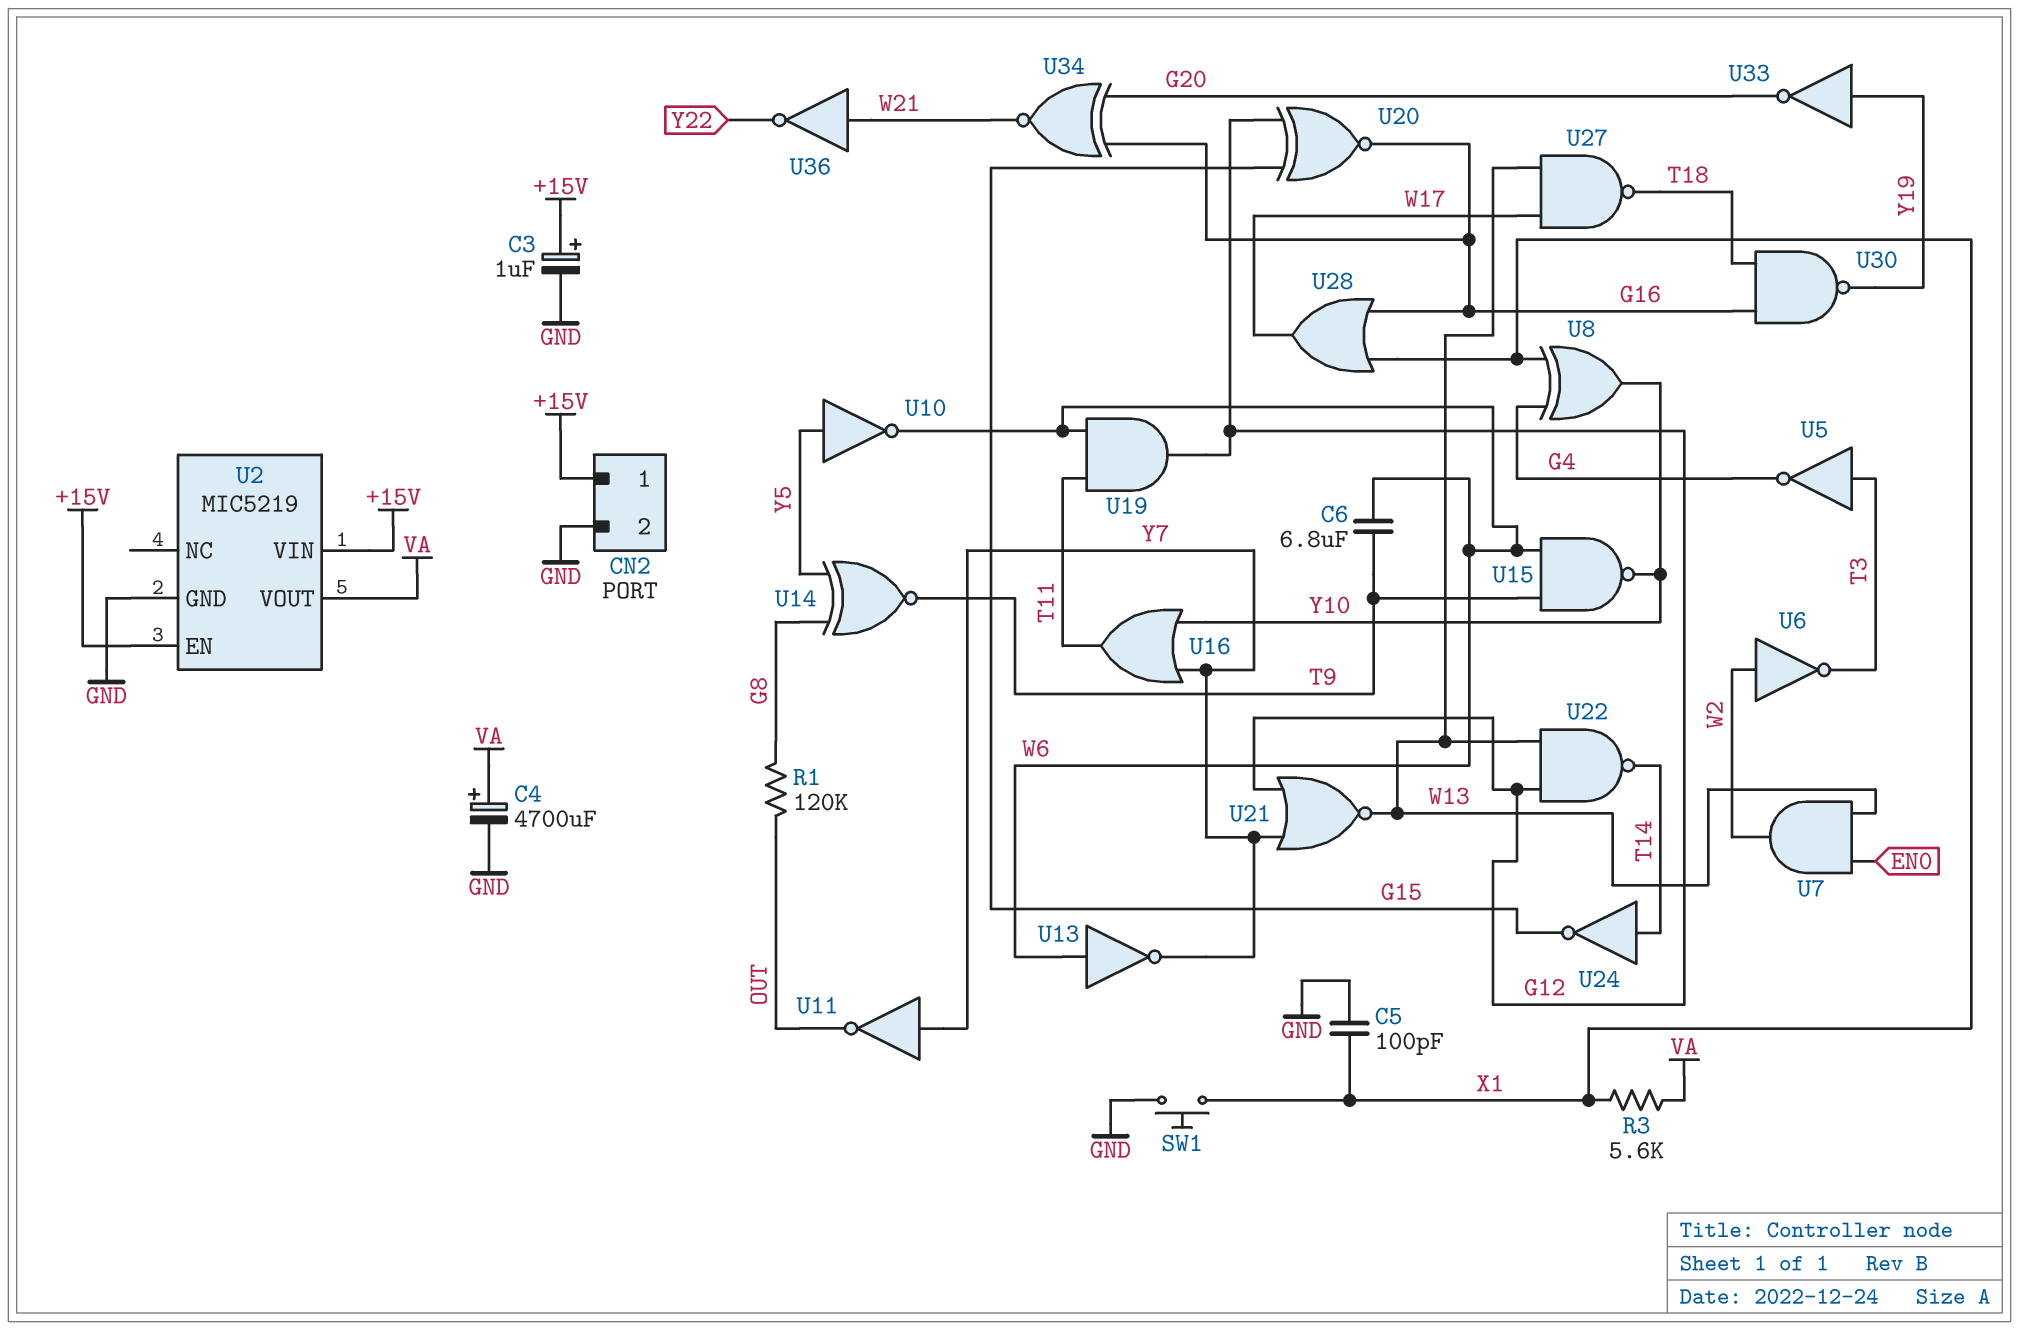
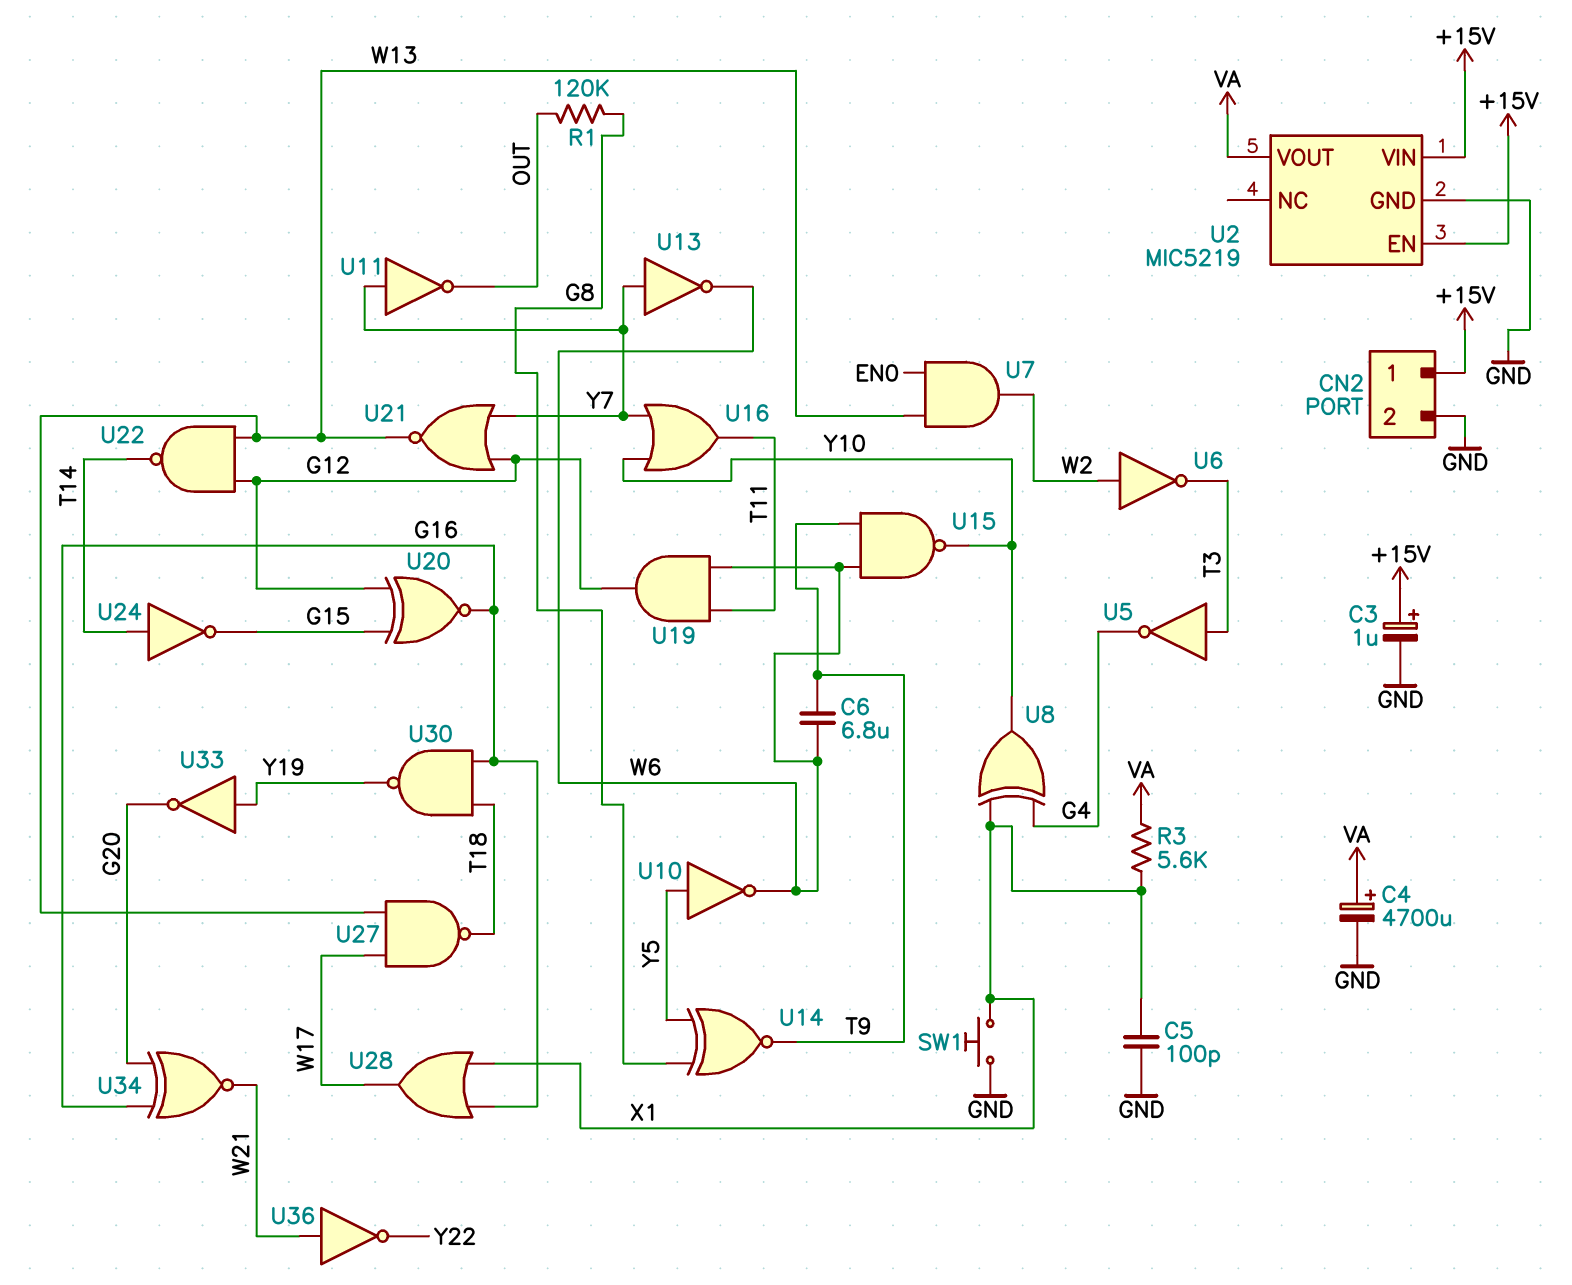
U13: NOT (in W6, out Y7) -> NOT (in Y7, out W6)

